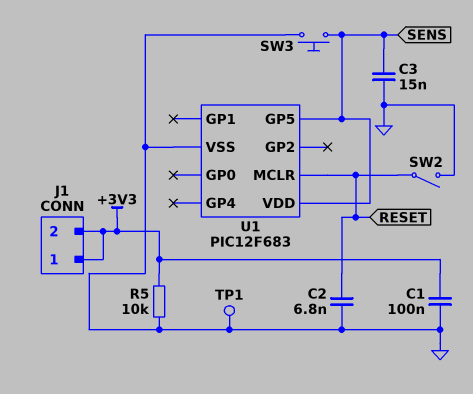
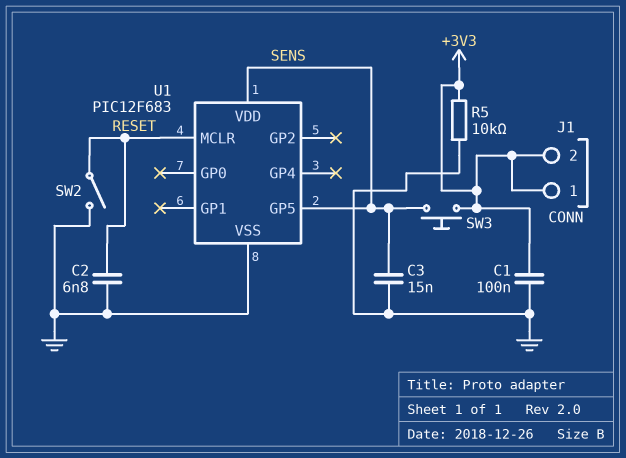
SW3: button (GND, SENS) -> button (+3V3, SENS)
TP1: test point (GND) -> none

